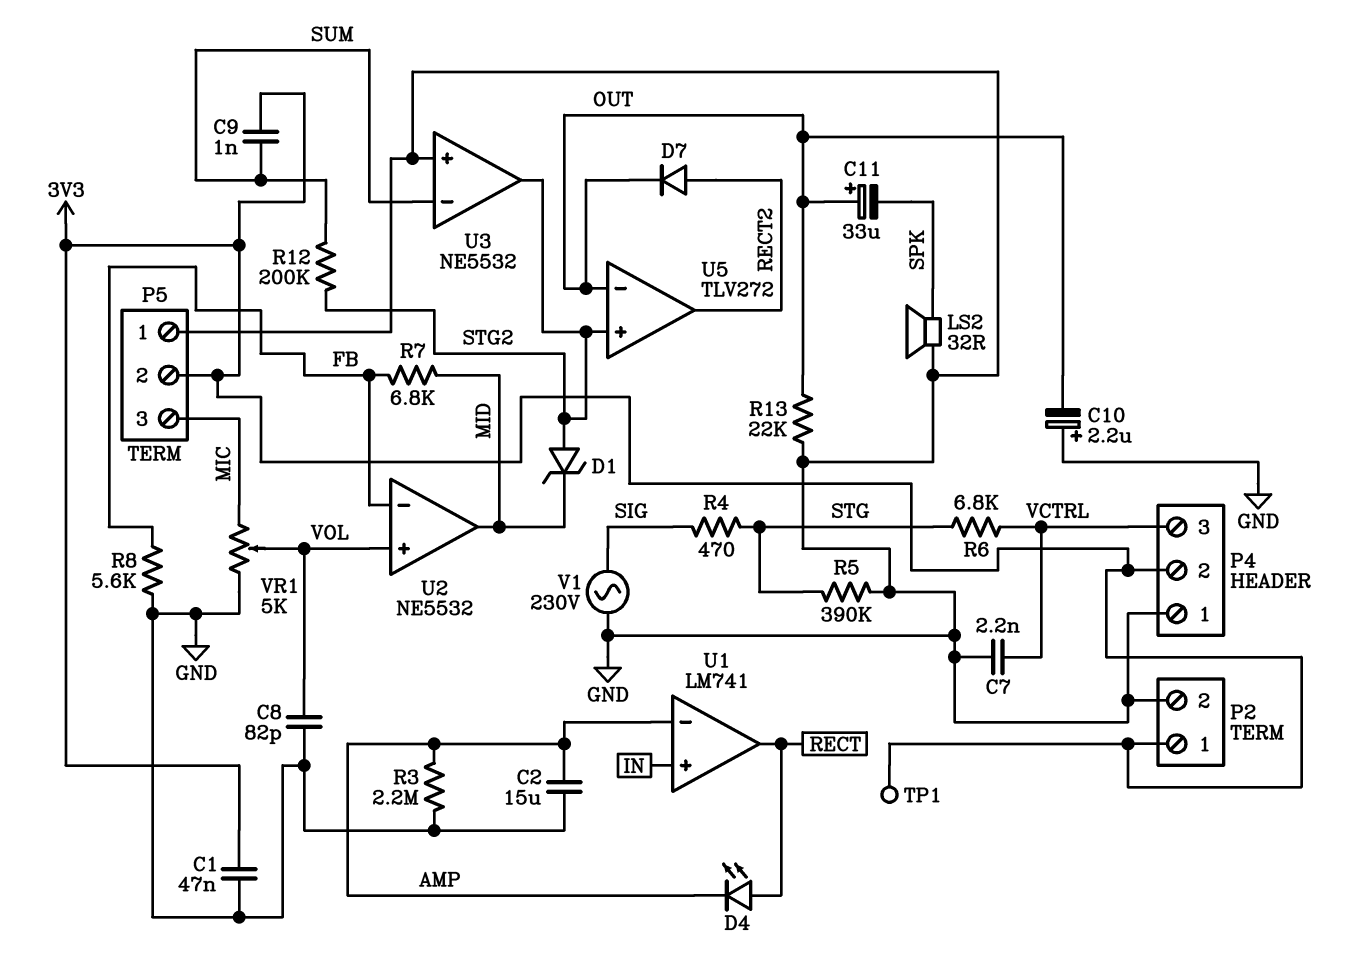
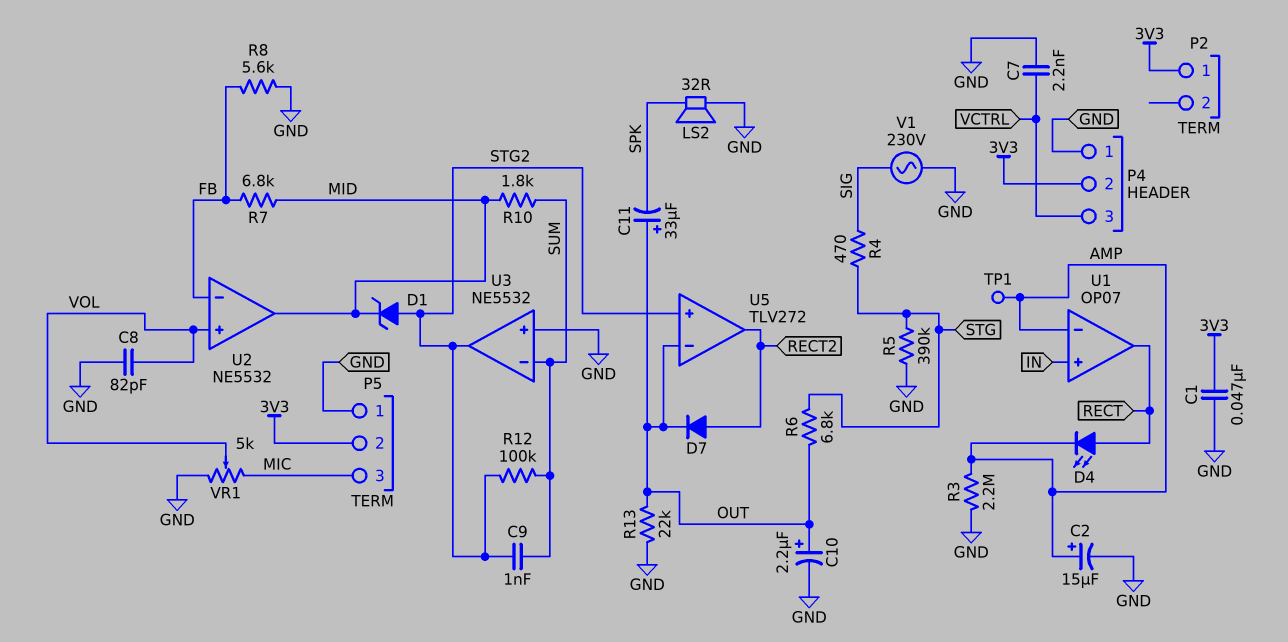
C2: 15uF (AMP, GND) -> 15uF (plus AMP, minus GND)
C9: 1nF (3V3, SUM) -> 1nF (STG2, SUM)
C10: 2.2uF (plus GND, minus OUT) -> 2.2uF (plus OUT, minus GND)
P2 pin 2: GND -> none
R6: 6.8k (STG, VCTRL) -> 6.8k (OUT, STG)
R10: none -> 1.8k (MID, SUM)
R12: 200k (STG2, SUM) -> 100k (STG2, SUM)
TP1: test point (3V3) -> test point (AMP)
U1: LM741 -> OP07

